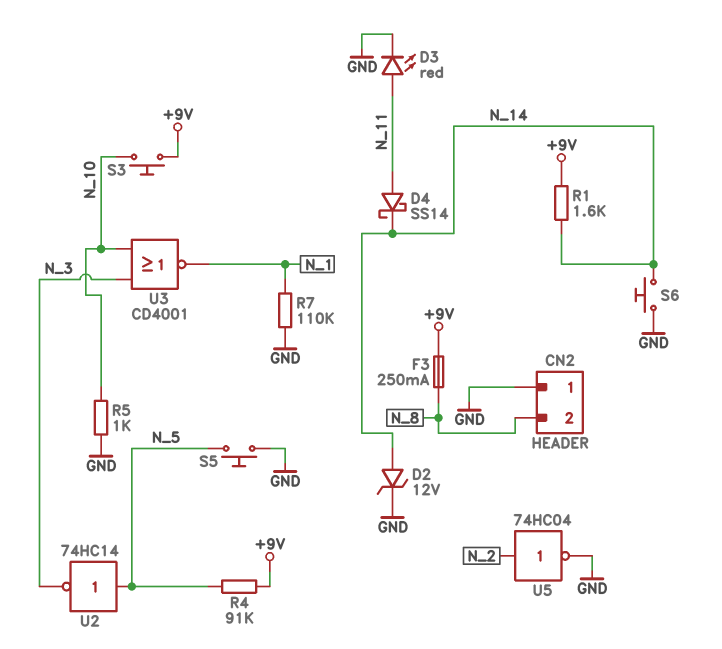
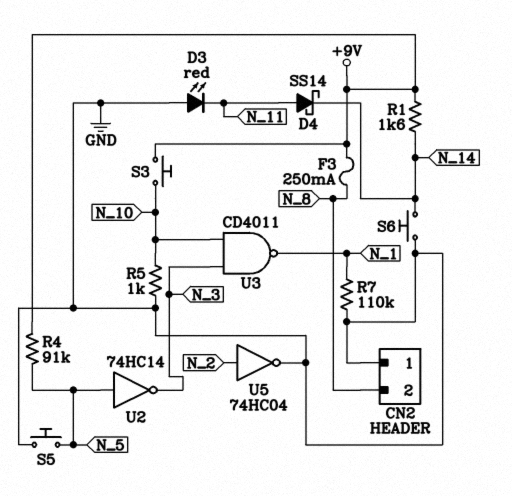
D2: zener 12V (A N_14, K GND) -> none
D3: LED red (A N_11, K GND) -> LED red (A GND, K N_11)
U3: NOR CD4001 (in N_3, in N_10, out N_1) -> NAND CD4011 (in N_3, in N_10, out N_1)

